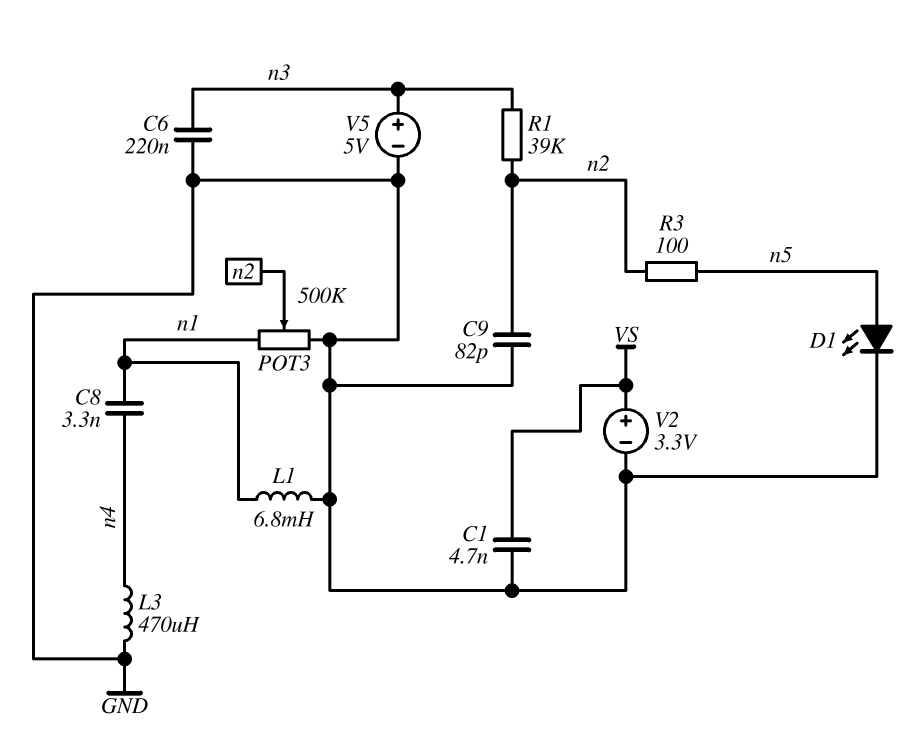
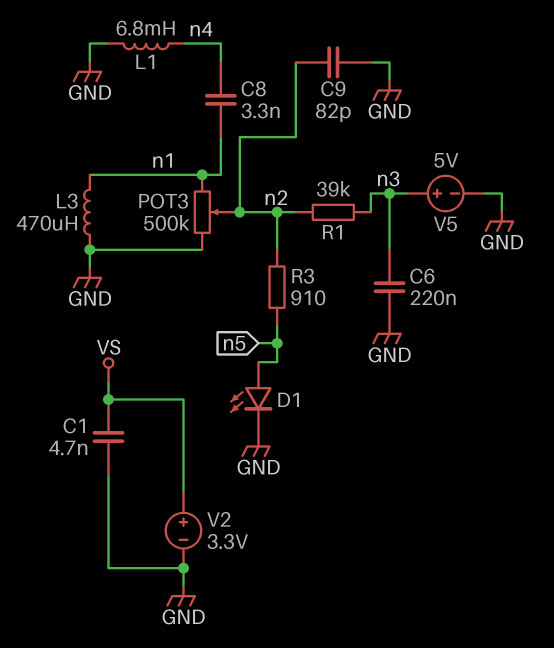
L1: 6.8mH (GND, n1) -> 6.8mH (GND, n4)
L3: 470uH (GND, n4) -> 470uH (GND, n1)
R3: 100 (n2, n5) -> 910 (n2, n5)

